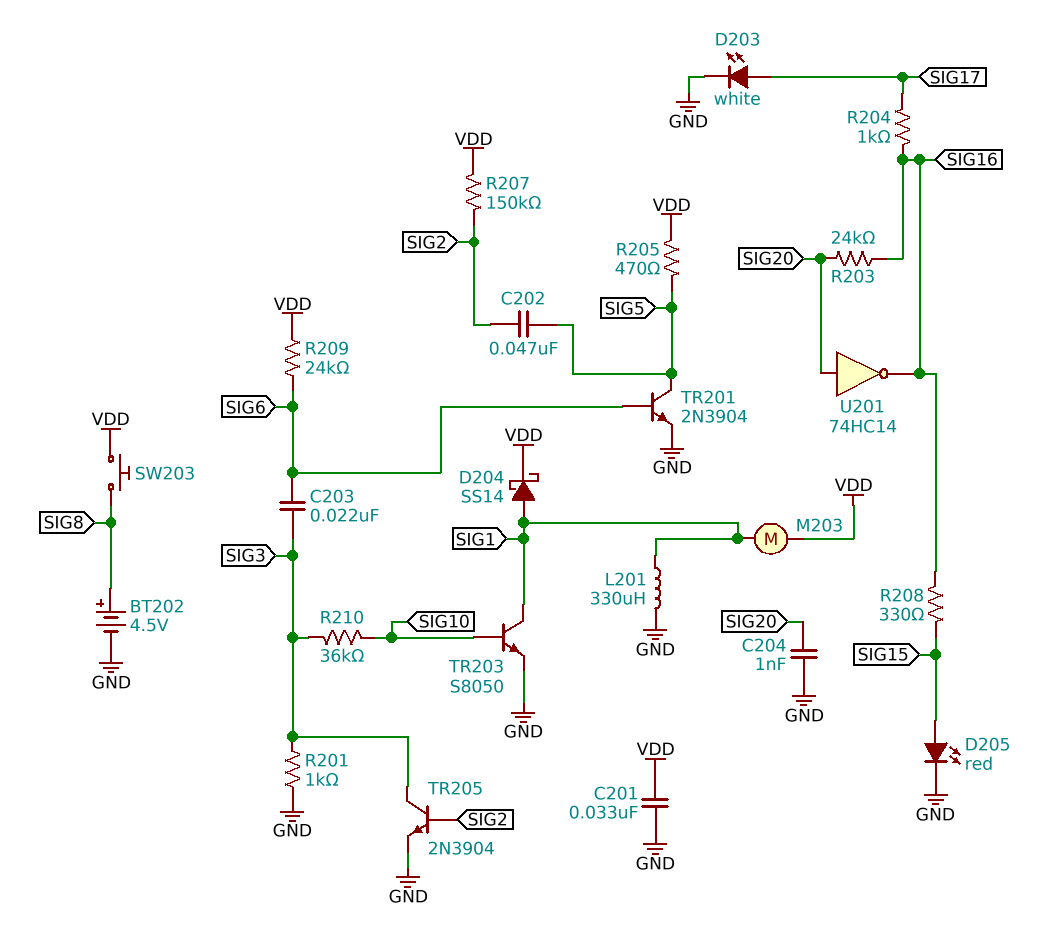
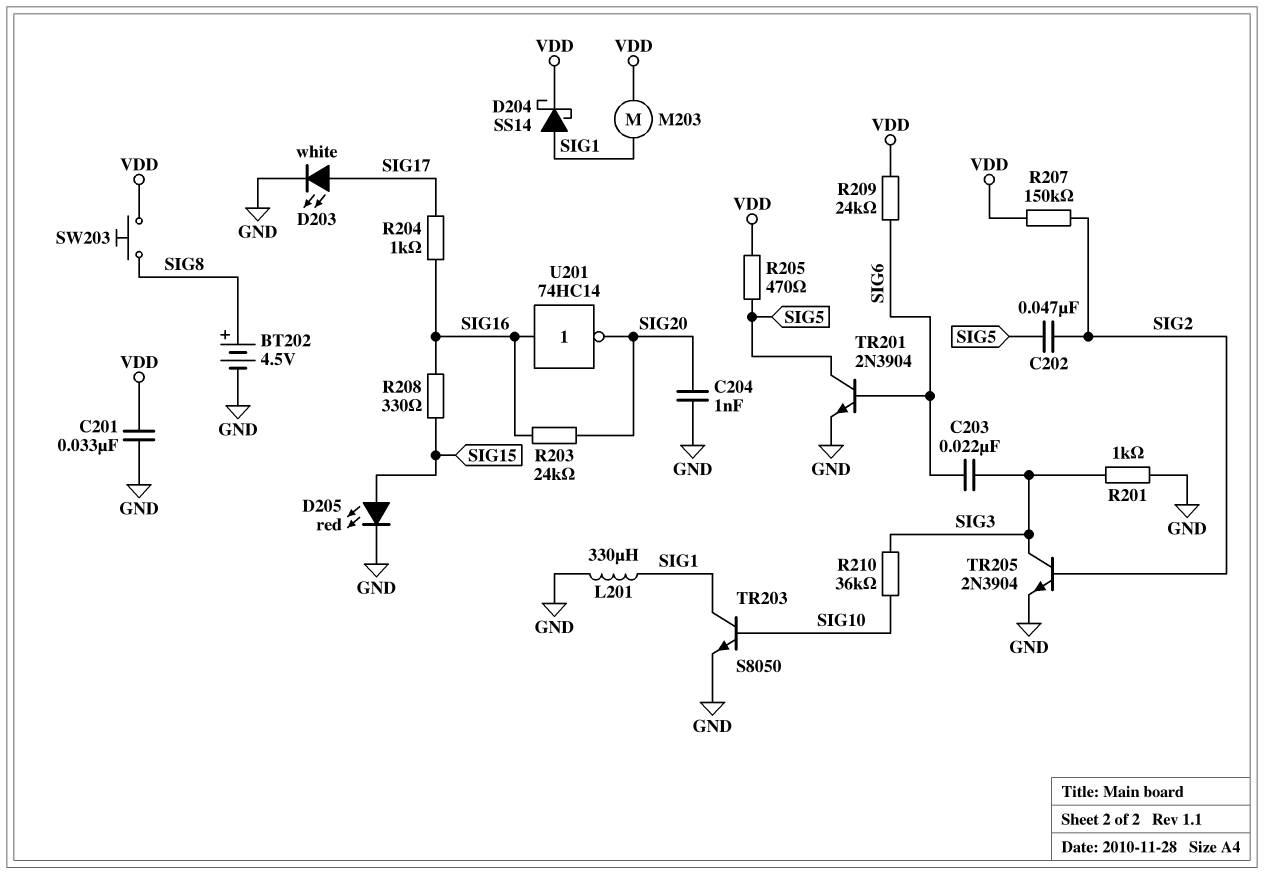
U201: NOT 74HC14 (in SIG20, out SIG16) -> NOT 74HC14 (in SIG16, out SIG20)

